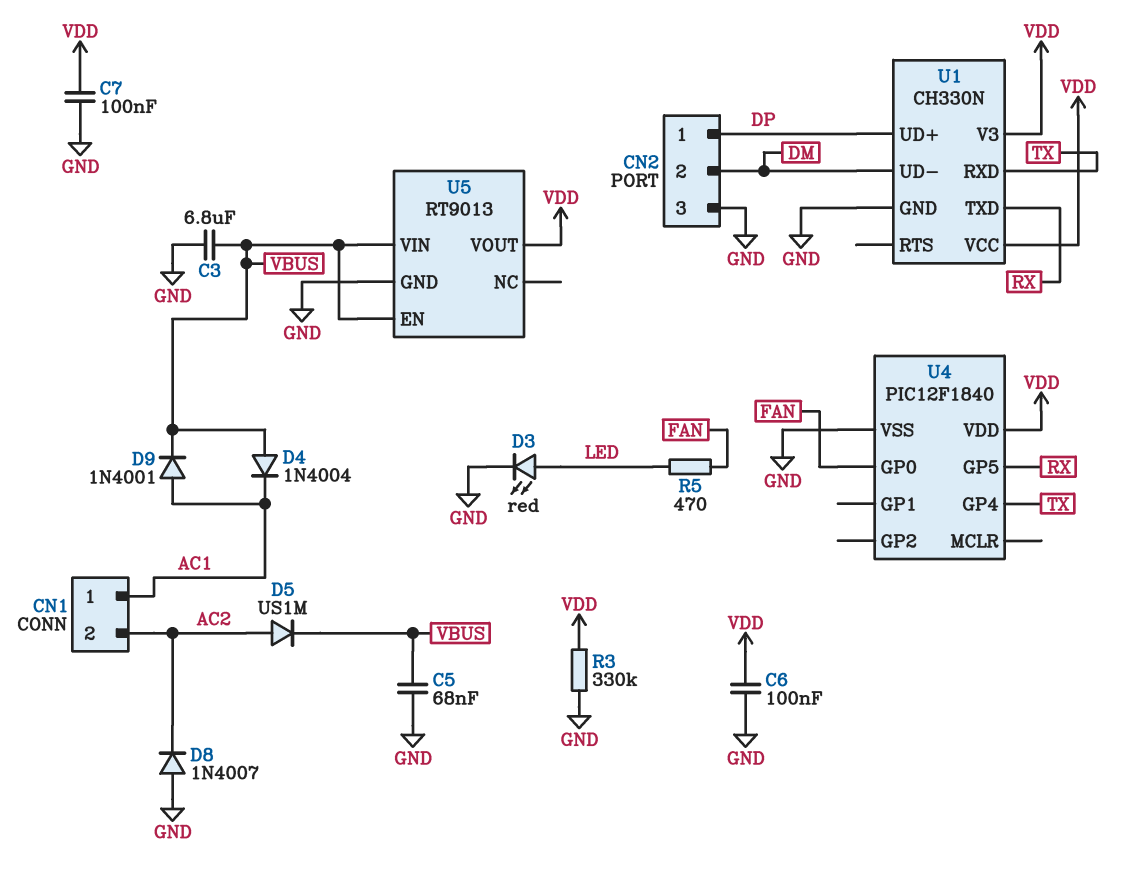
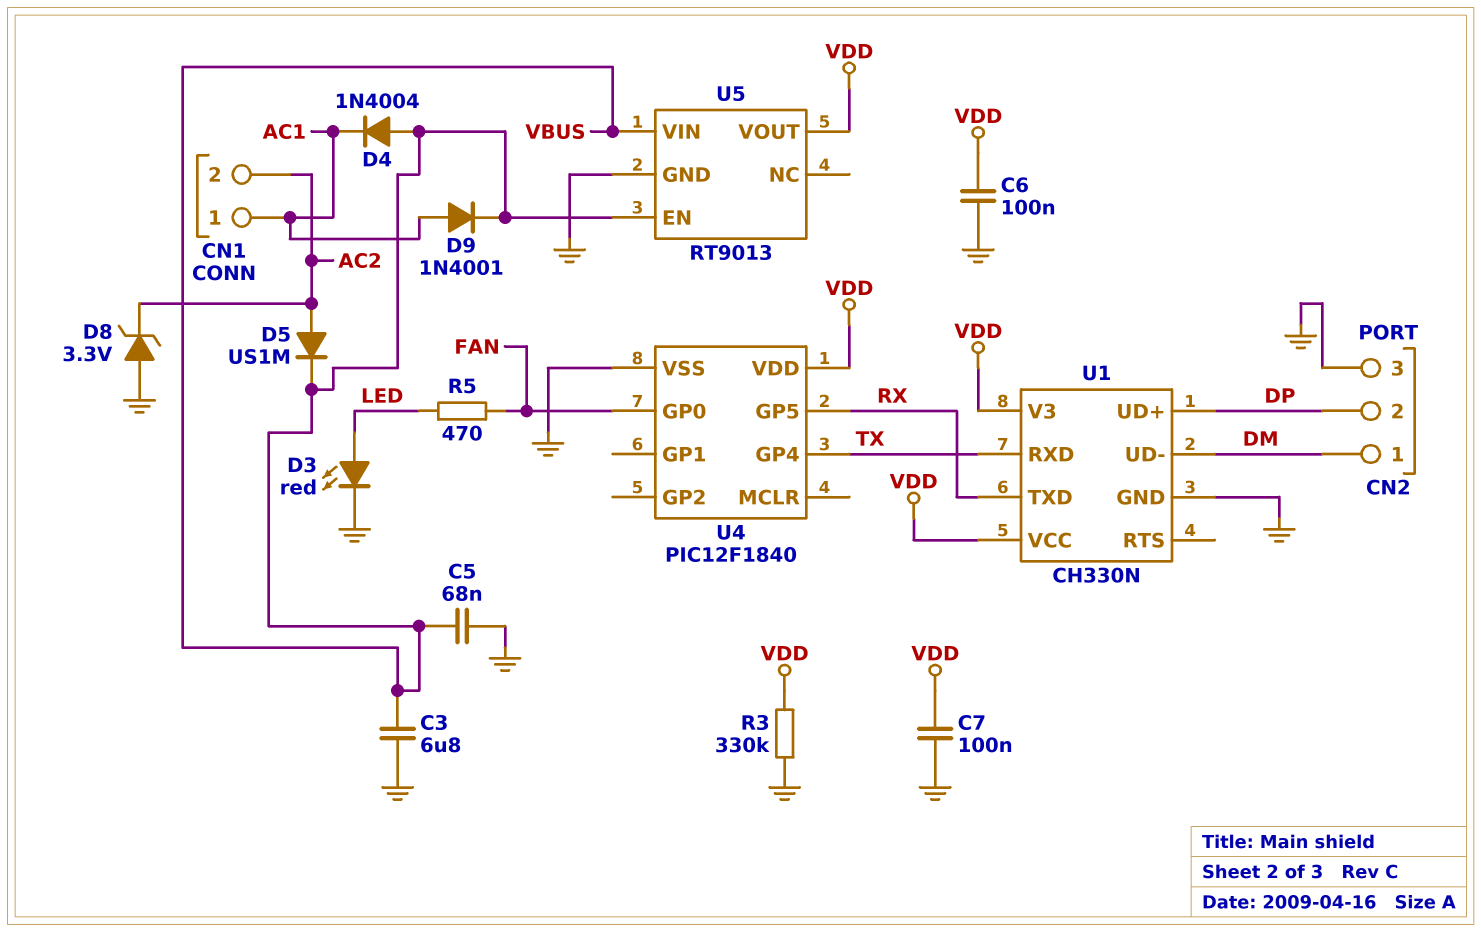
CN2 pin 1: DP -> DM
CN2 pin 2: DM -> DP
D8: diode 1N4007 (A GND, K AC2) -> zener 3.3V (A GND, K AC2)

